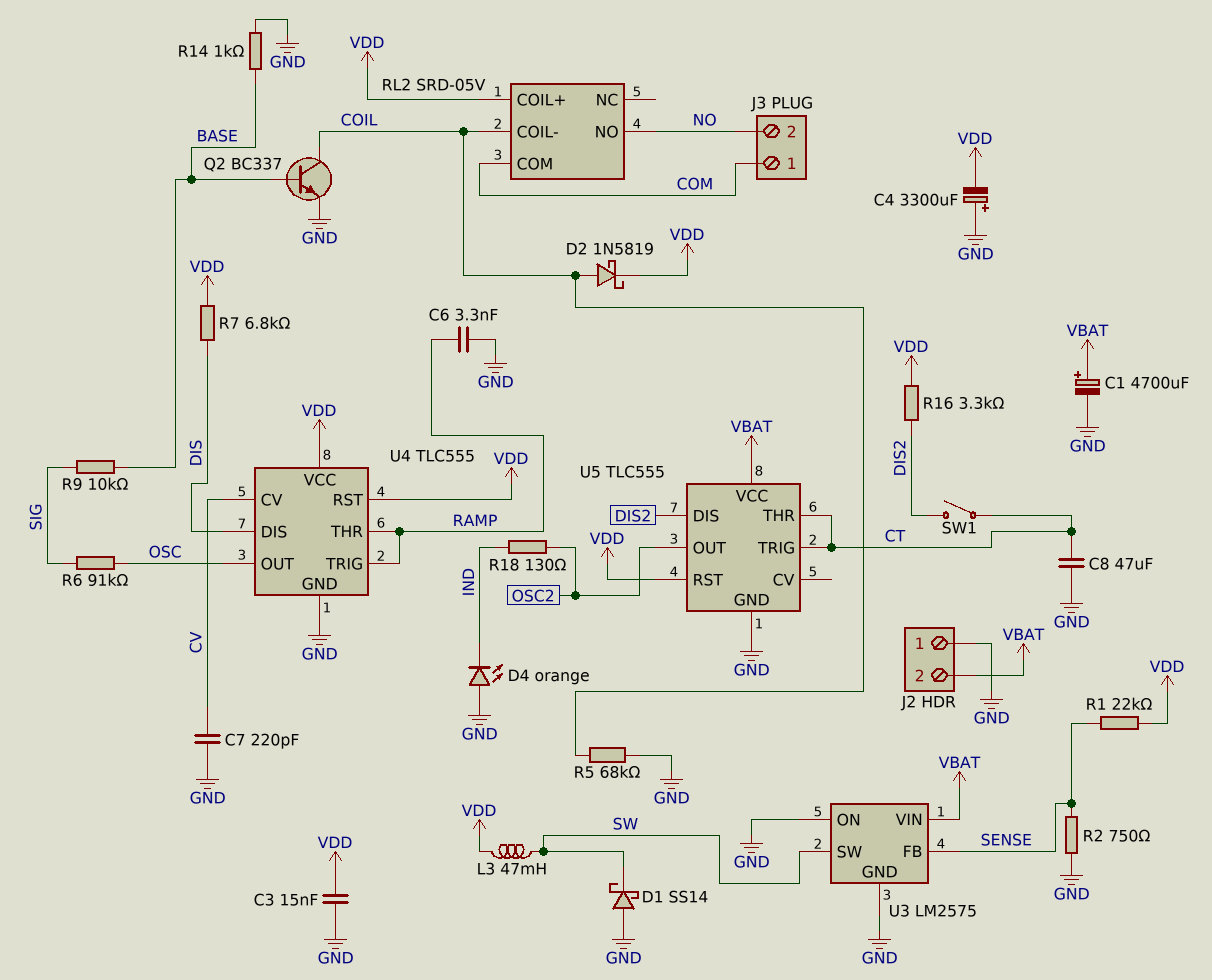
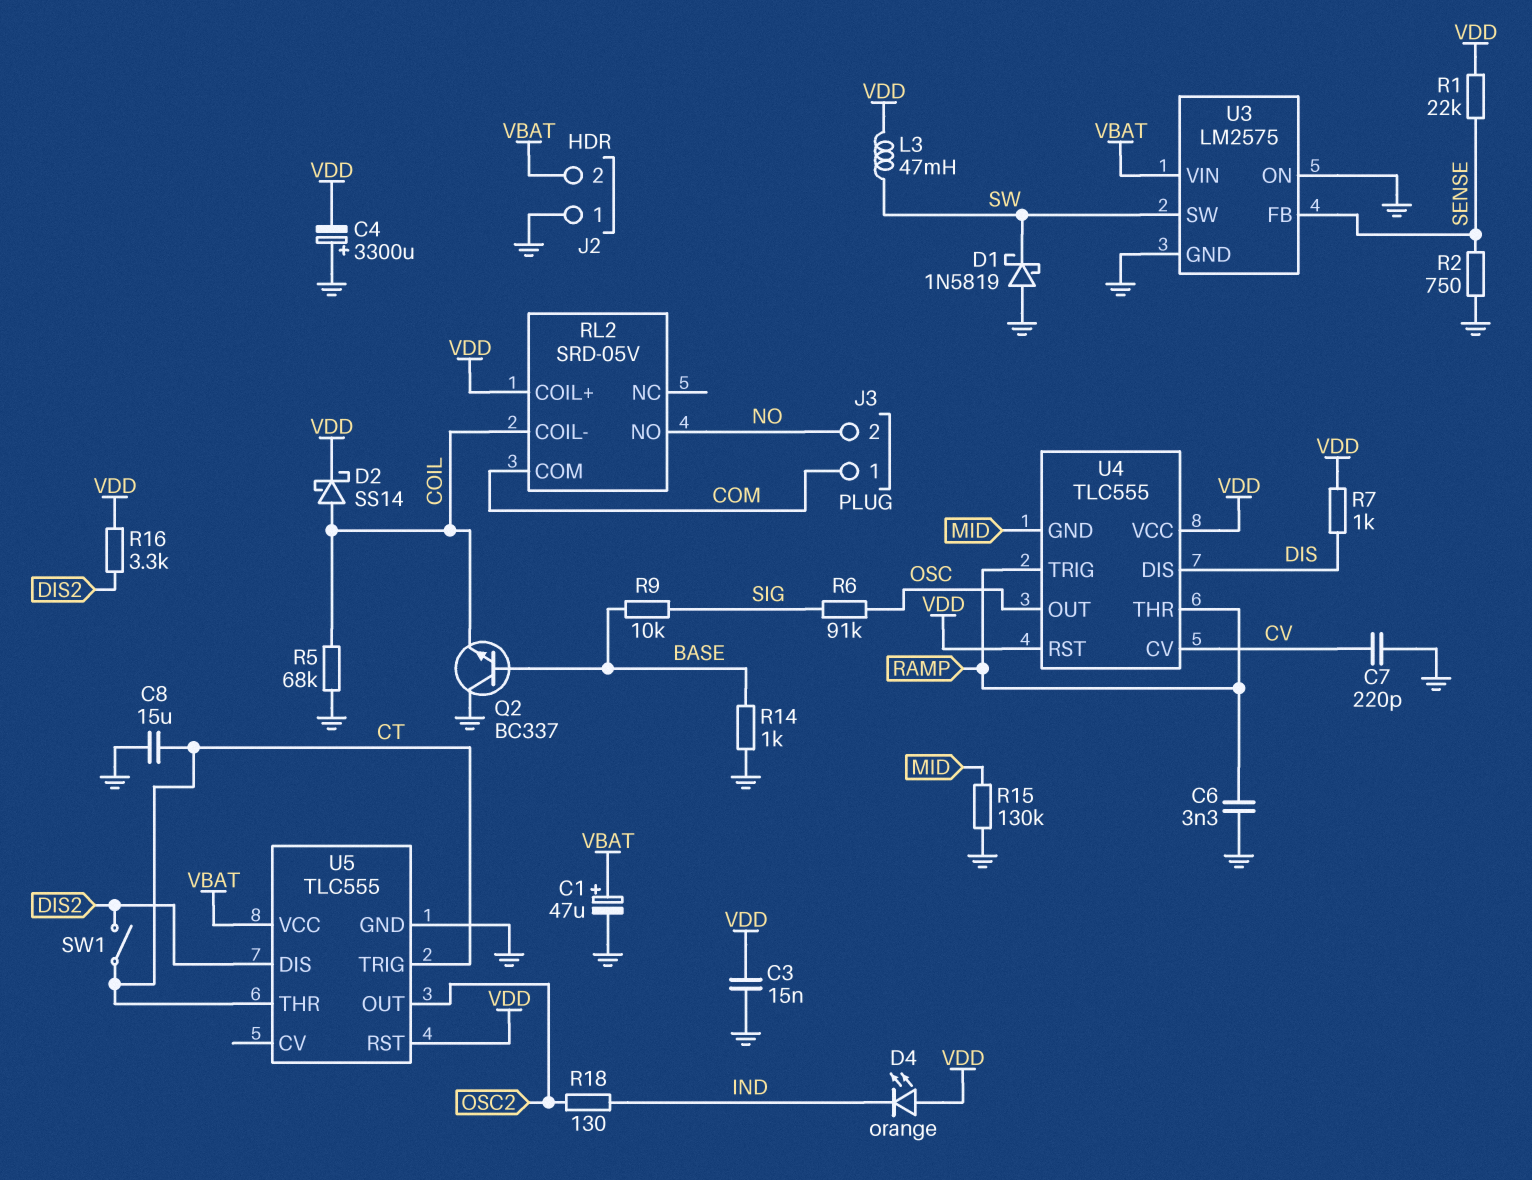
C1: 4700uF (plus VBAT, minus GND) -> 47uF (plus VBAT, minus GND)
C8: 47uF (CT, GND) -> 15uF (CT, GND)
D1: schottky SS14 (A GND, K SW) -> schottky 1N5819 (A GND, K SW)
D2: schottky 1N5819 (A COIL, K VDD) -> schottky SS14 (A COIL, K VDD)
D4: LED orange (A GND, K IND) -> LED orange (A VDD, K IND)
Q2: NPN BC337 (B BASE, C COIL, E GND) -> NPN BC337 (B BASE, C GND, E COIL)
R7: 6.8k (DIS, VDD) -> 1k (DIS, VDD)
R15: none -> 130k (GND, MID)
U4 pin GND: GND -> MID

